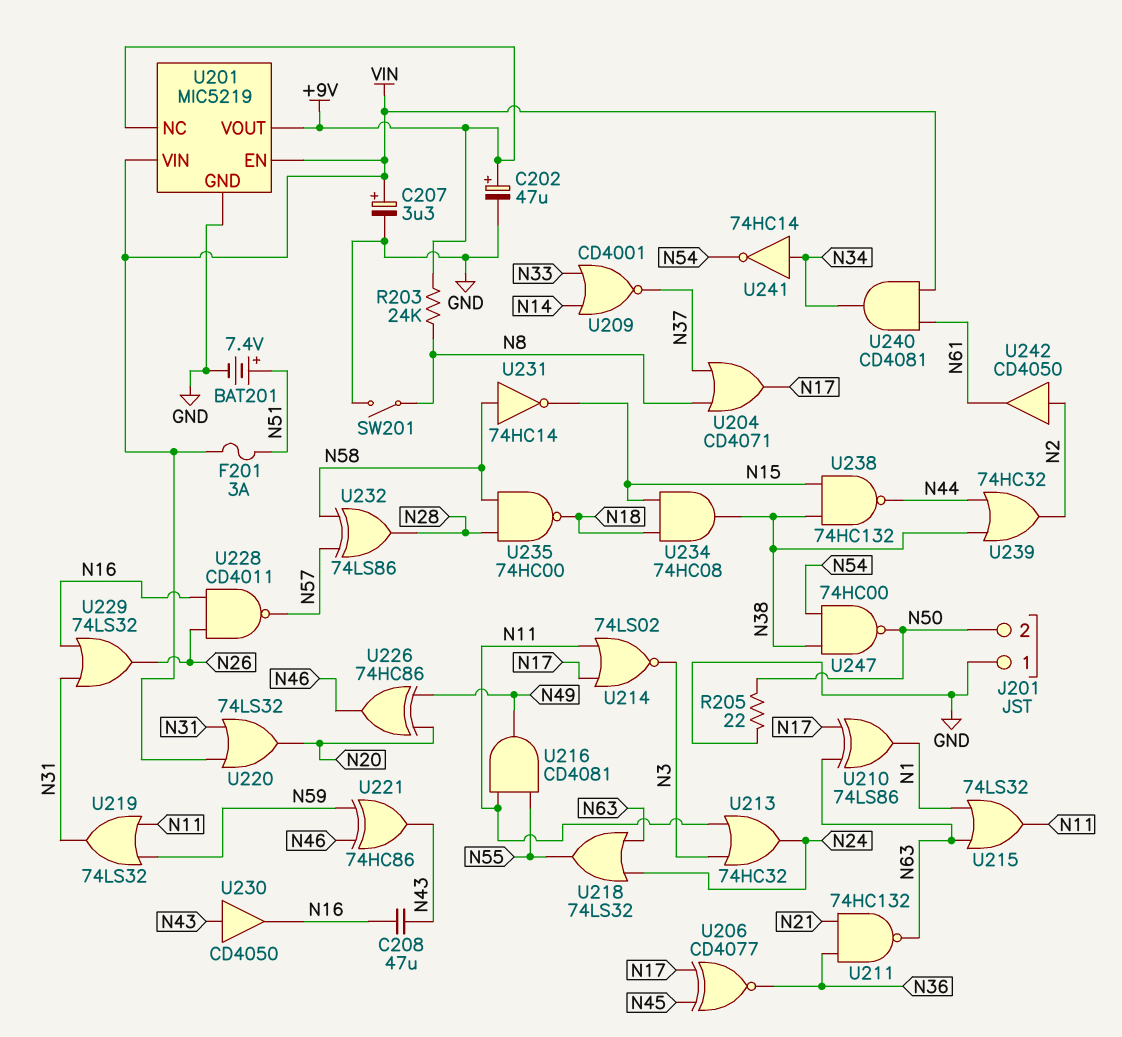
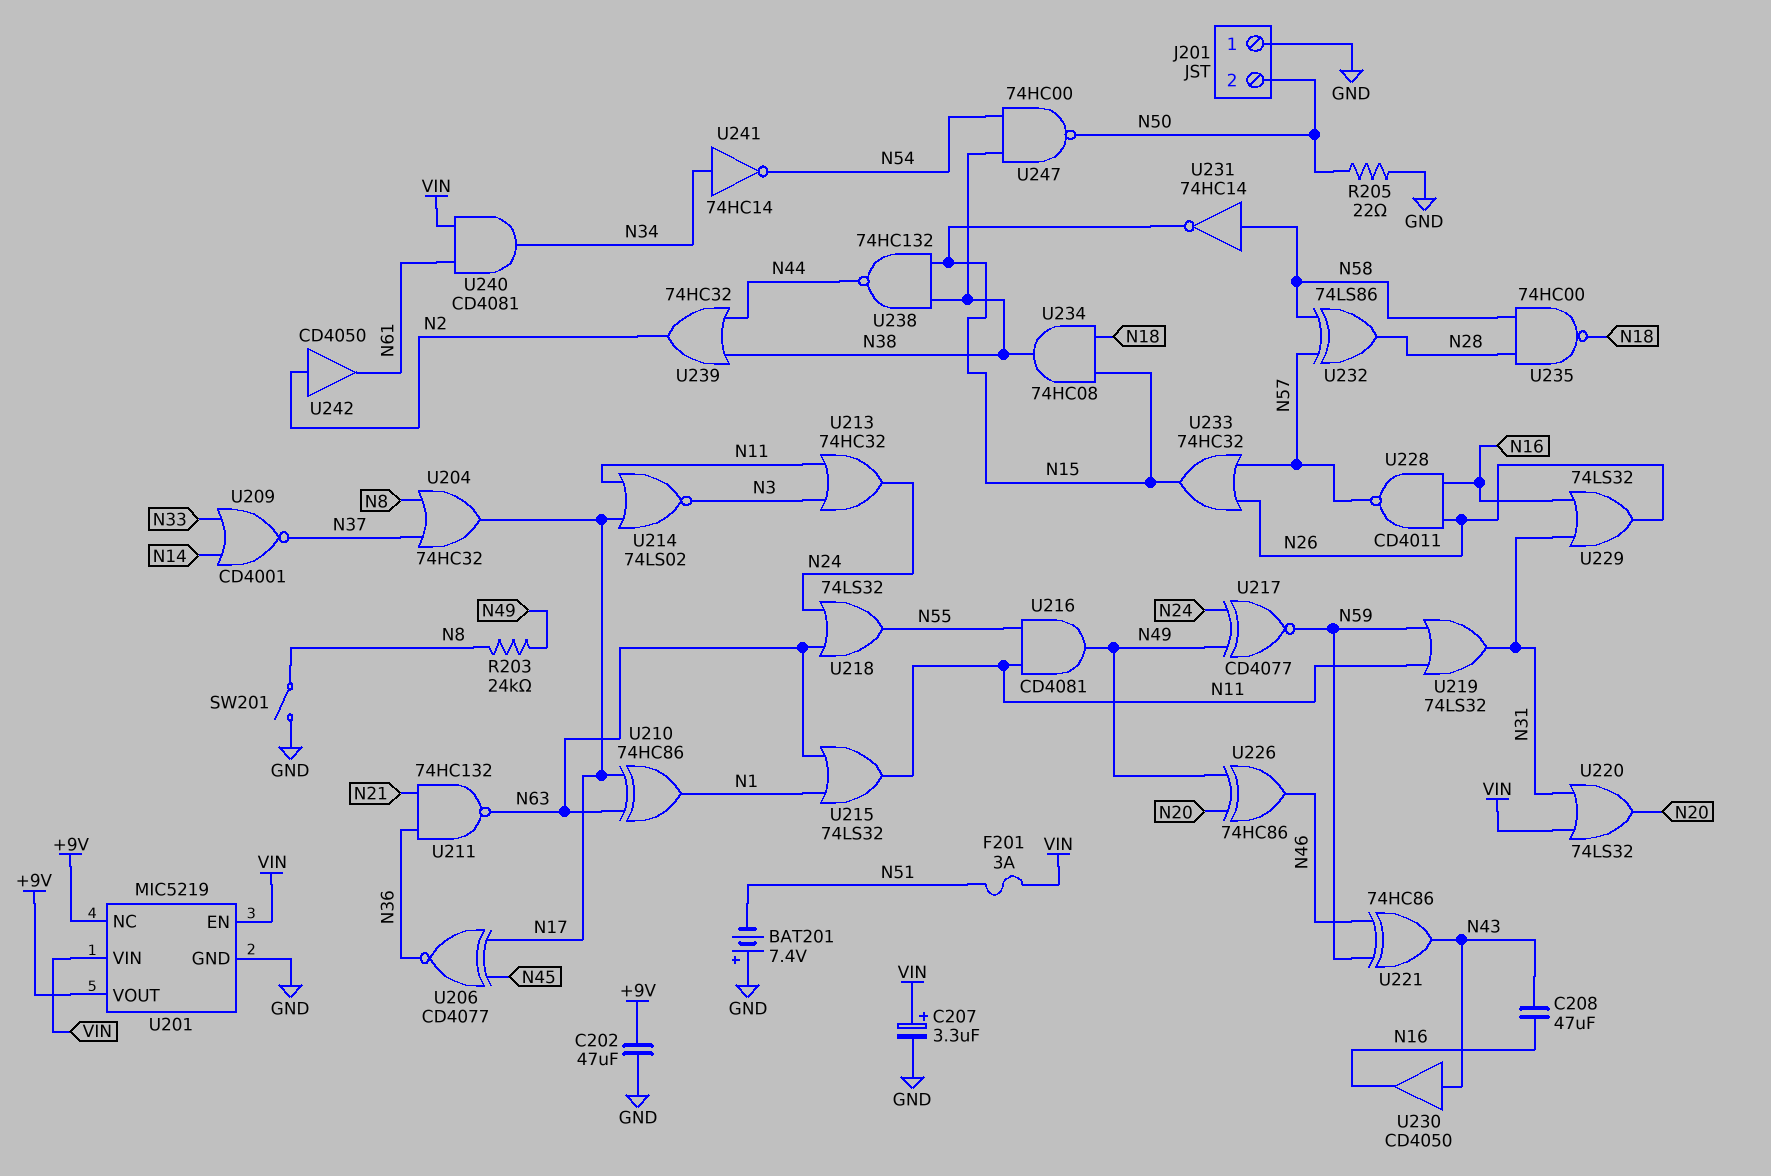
BAT201: 7.4V (plus N51, minus GND) -> 7.4V (plus GND, minus N51)
C202: 47uF (plus +9V, minus GND) -> 47uF (+9V, GND)
R203: 24k (+9V, N8) -> 24k (N8, N49)
U204: OR CD4071 (in N8, in N37, out N17) -> OR 74HC32 (in N8, in N37, out N17)
U210: XOR 74LS86 (in N17, in N63, out N1) -> XOR 74HC86 (in N17, in N63, out N1)
U217: none -> XNOR CD4077 (in N24, in N49, out N59)
U233: none -> OR 74HC32 (in N26, in N57, out N15)

